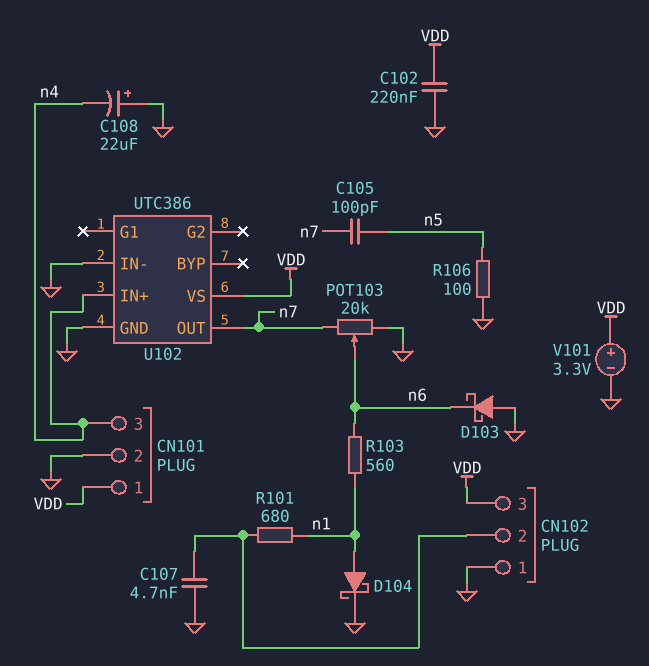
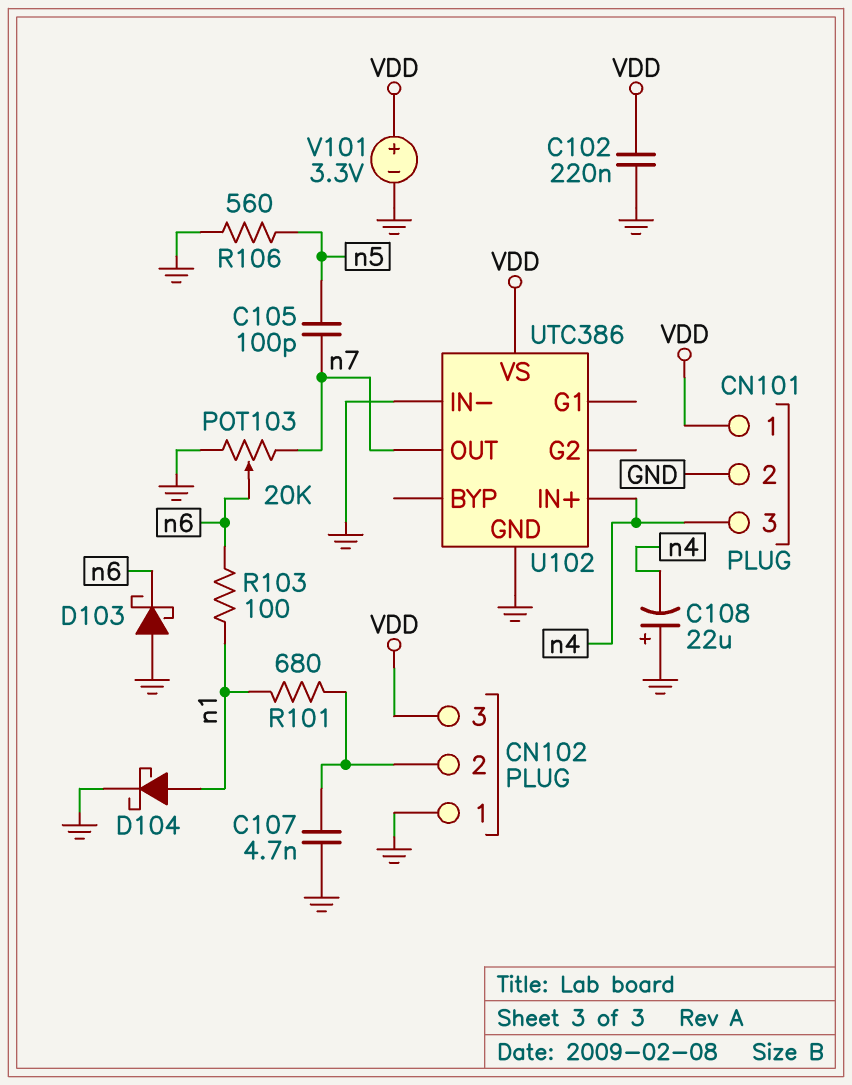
R103: 560 (n1, n6) -> 100 (n1, n6)
R106: 100 (GND, n5) -> 560 (GND, n5)

